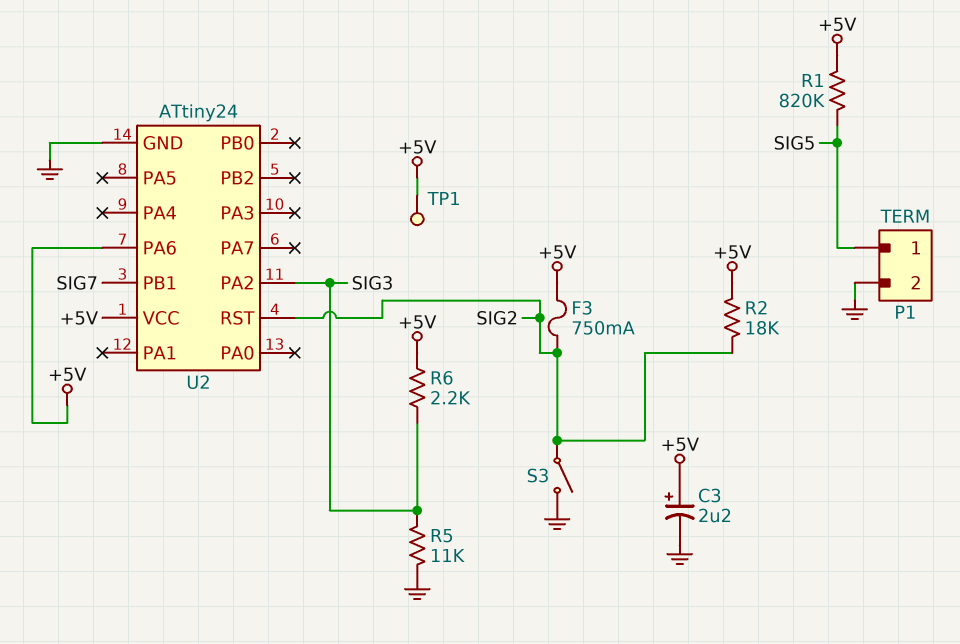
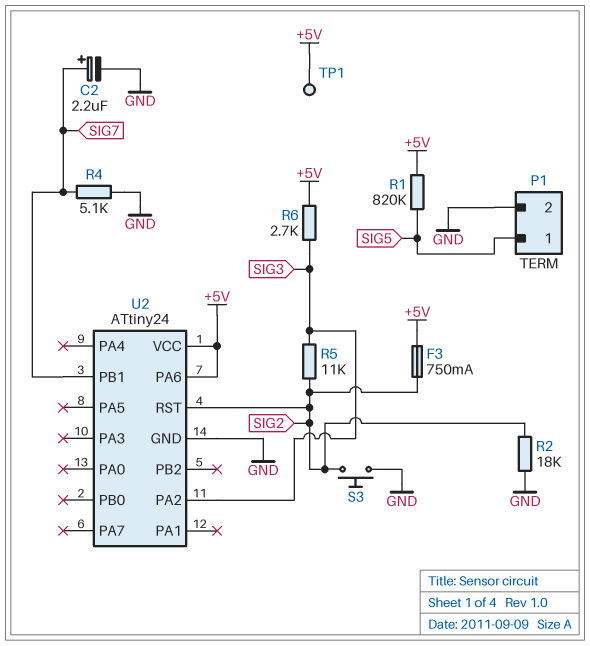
C2: none -> 2.2uF (plus SIG7, minus GND)
C3: 2.2uF (plus +5V, minus GND) -> none
R2: 18k (+5V, SIG2) -> 18k (GND, SIG2)
R4: none -> 5.1k (GND, SIG7)
R5: 11k (GND, SIG3) -> 11k (SIG2, SIG3)
R6: 2.2k (+5V, SIG3) -> 2.7k (+5V, SIG3)
S3: switch (GND, SIG2) -> button (GND, SIG2)

